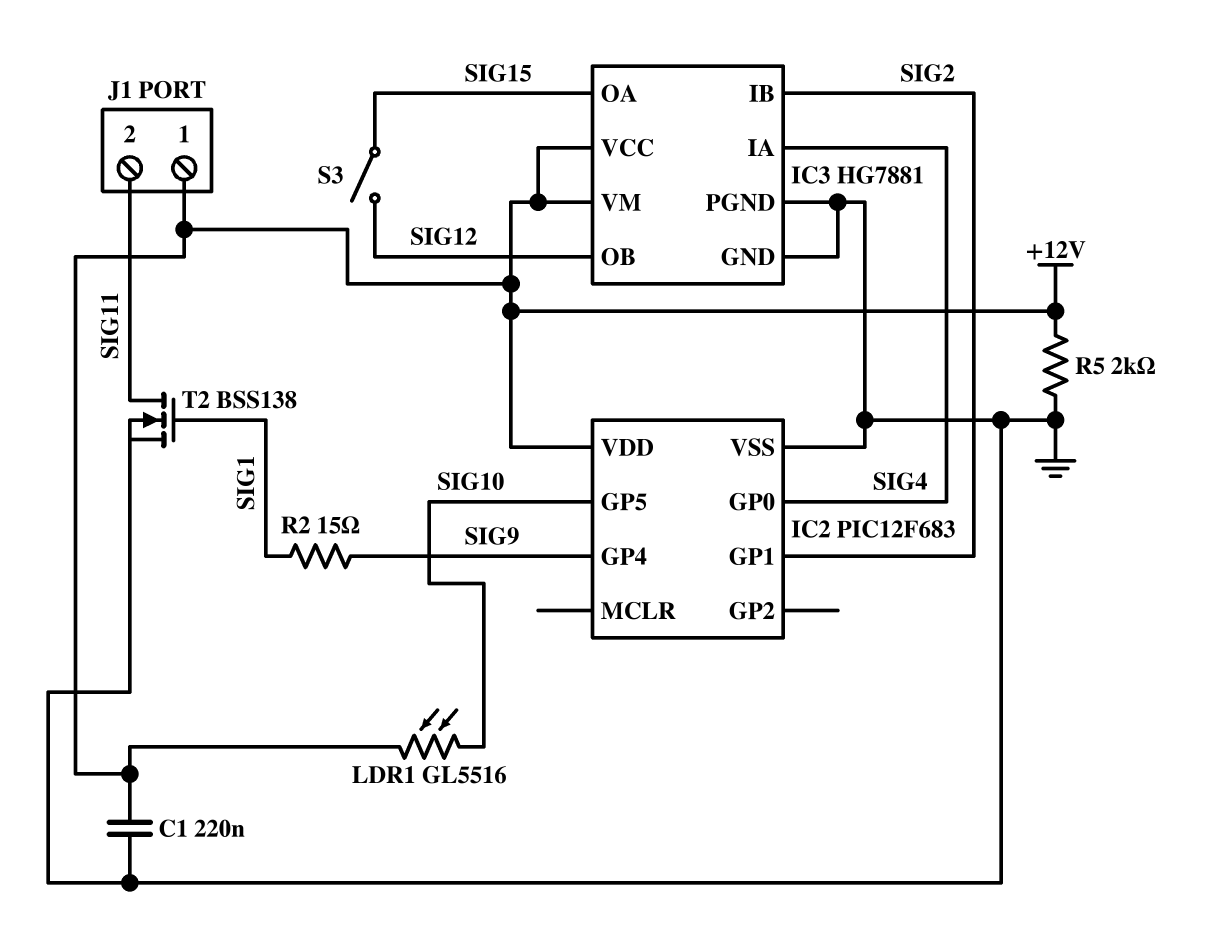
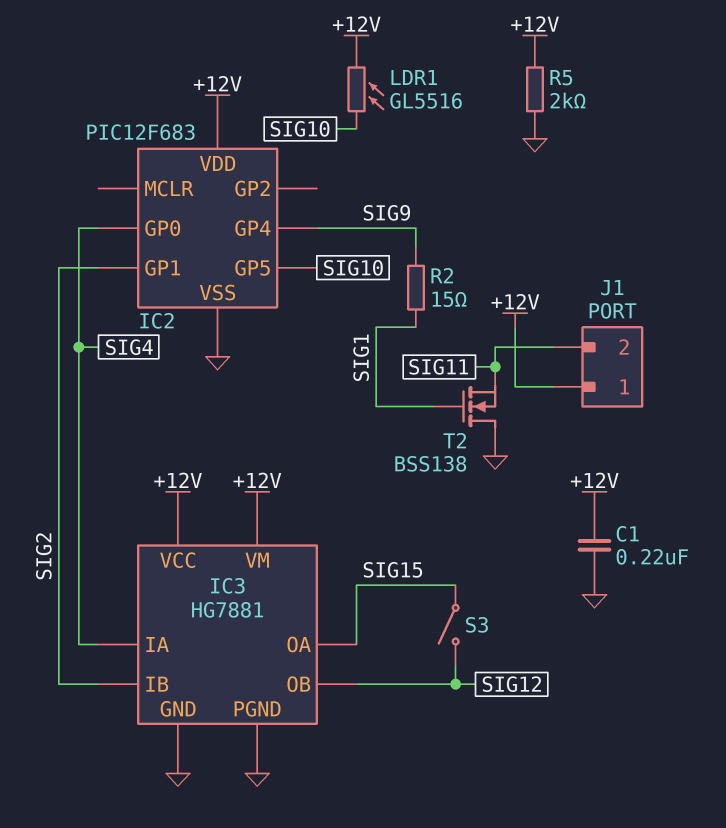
T2: NMOS BSS138 (G SIG1, D SIG11, S GND) -> NMOS BSS138 (G SIG1, D GND, S SIG11)

